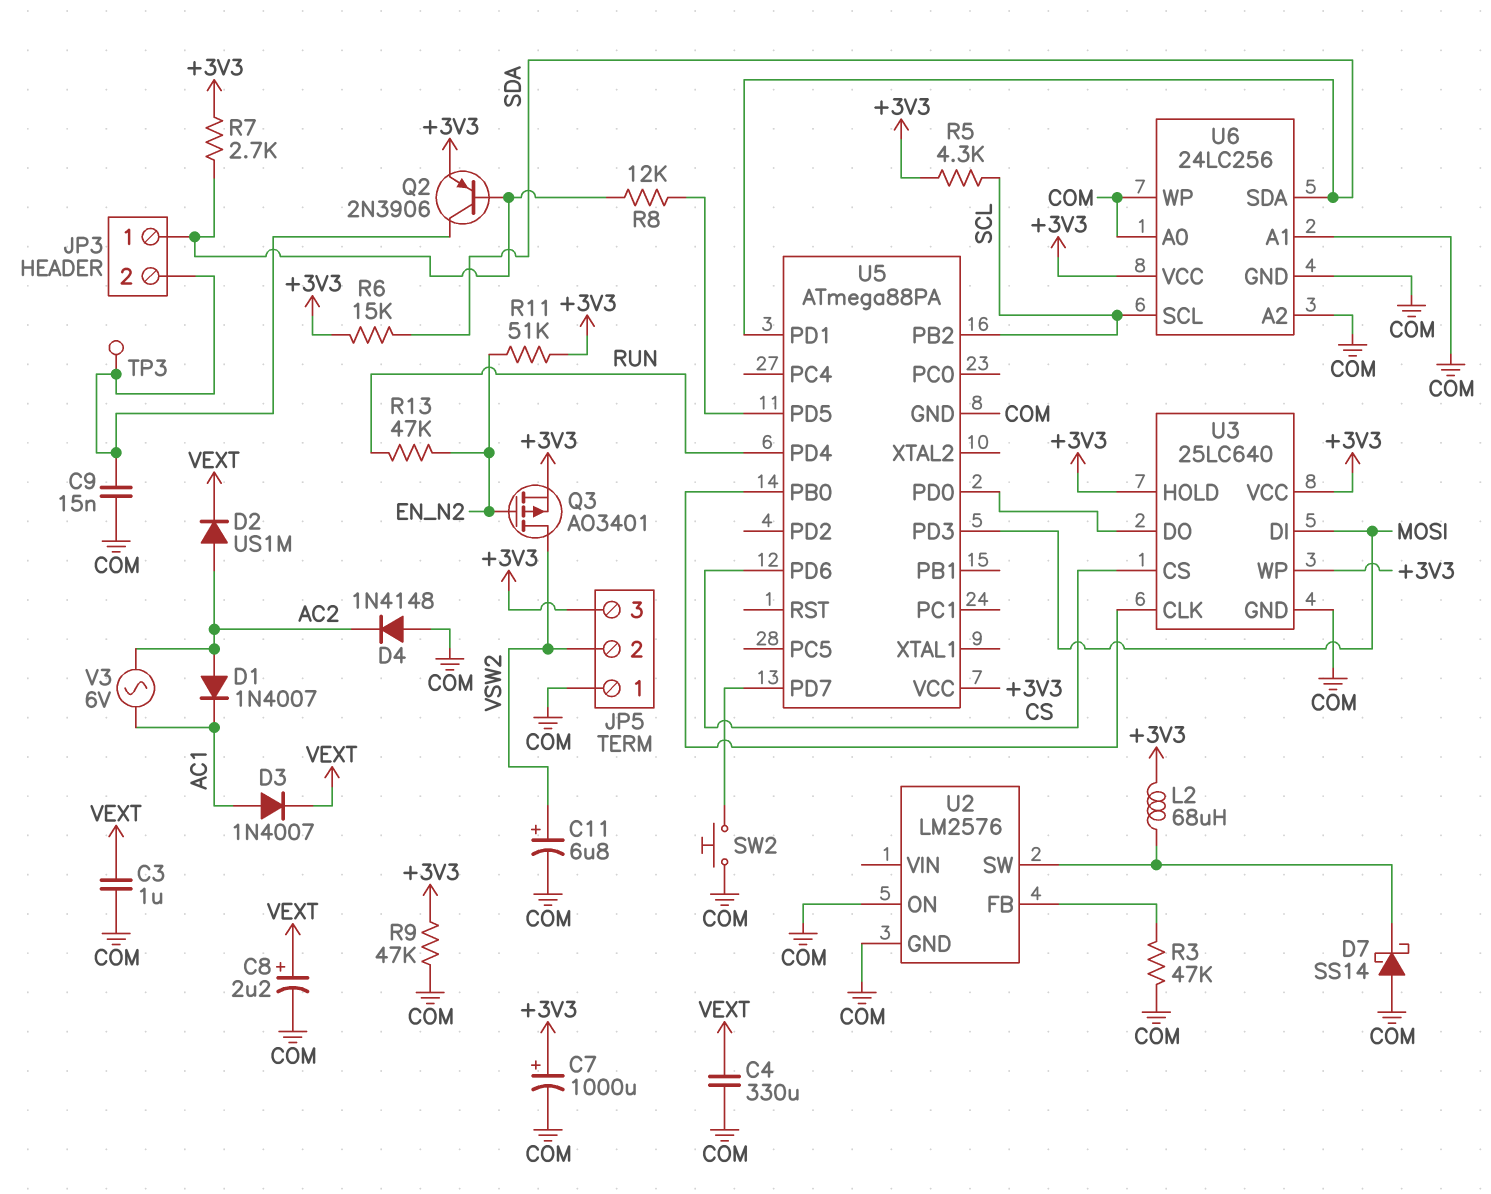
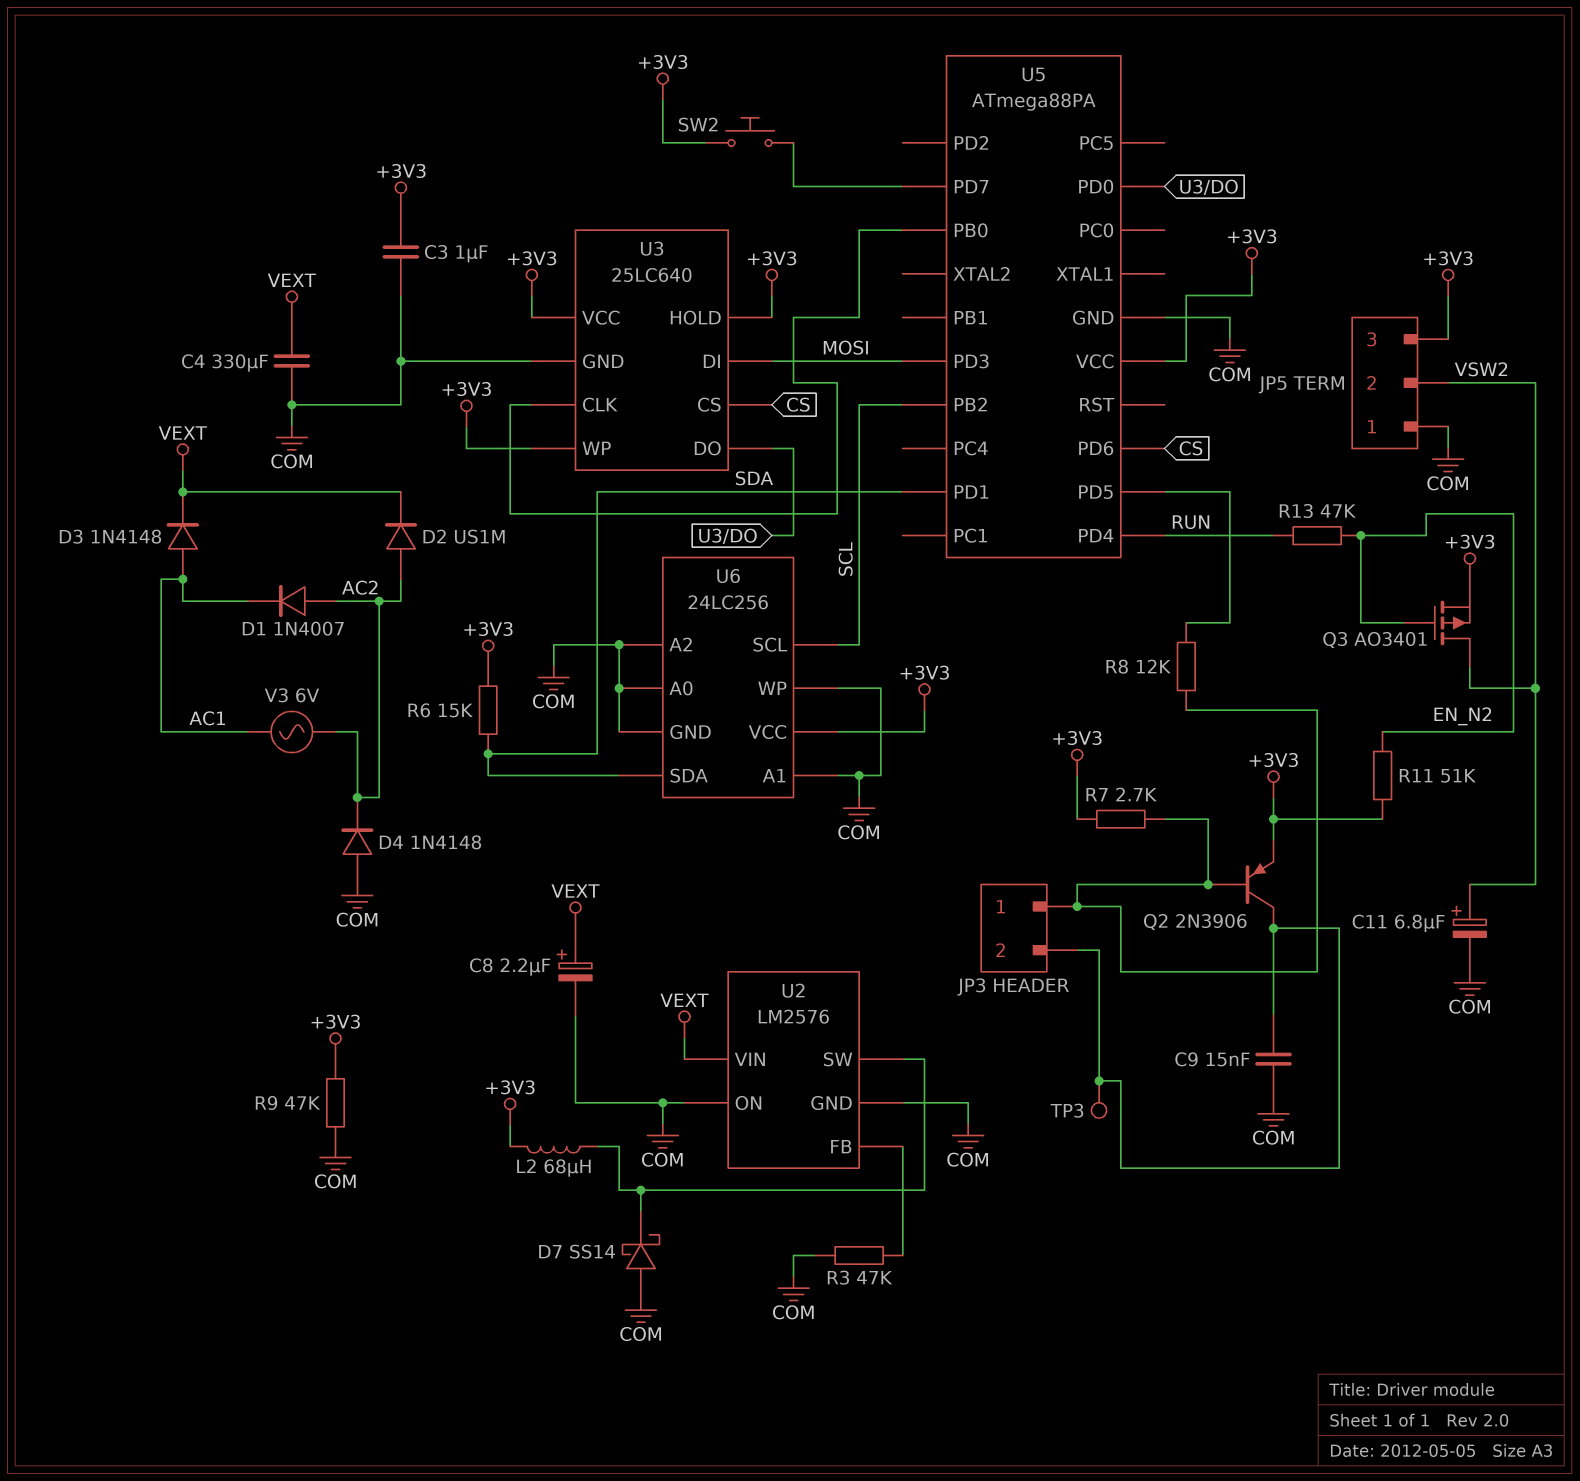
C3: 1uF (COM, VEXT) -> 1uF (+3V3, COM)
C7: 1000uF (plus +3V3, minus COM) -> none
D3: diode 1N4007 (A AC1, K VEXT) -> diode 1N4148 (A AC1, K VEXT)
R5: 4.3k (+3V3, SCL) -> none
SW2: button (COM, U5/PD7) -> button (+3V3, U5/PD7)
U2 pin VIN: none -> VEXT

